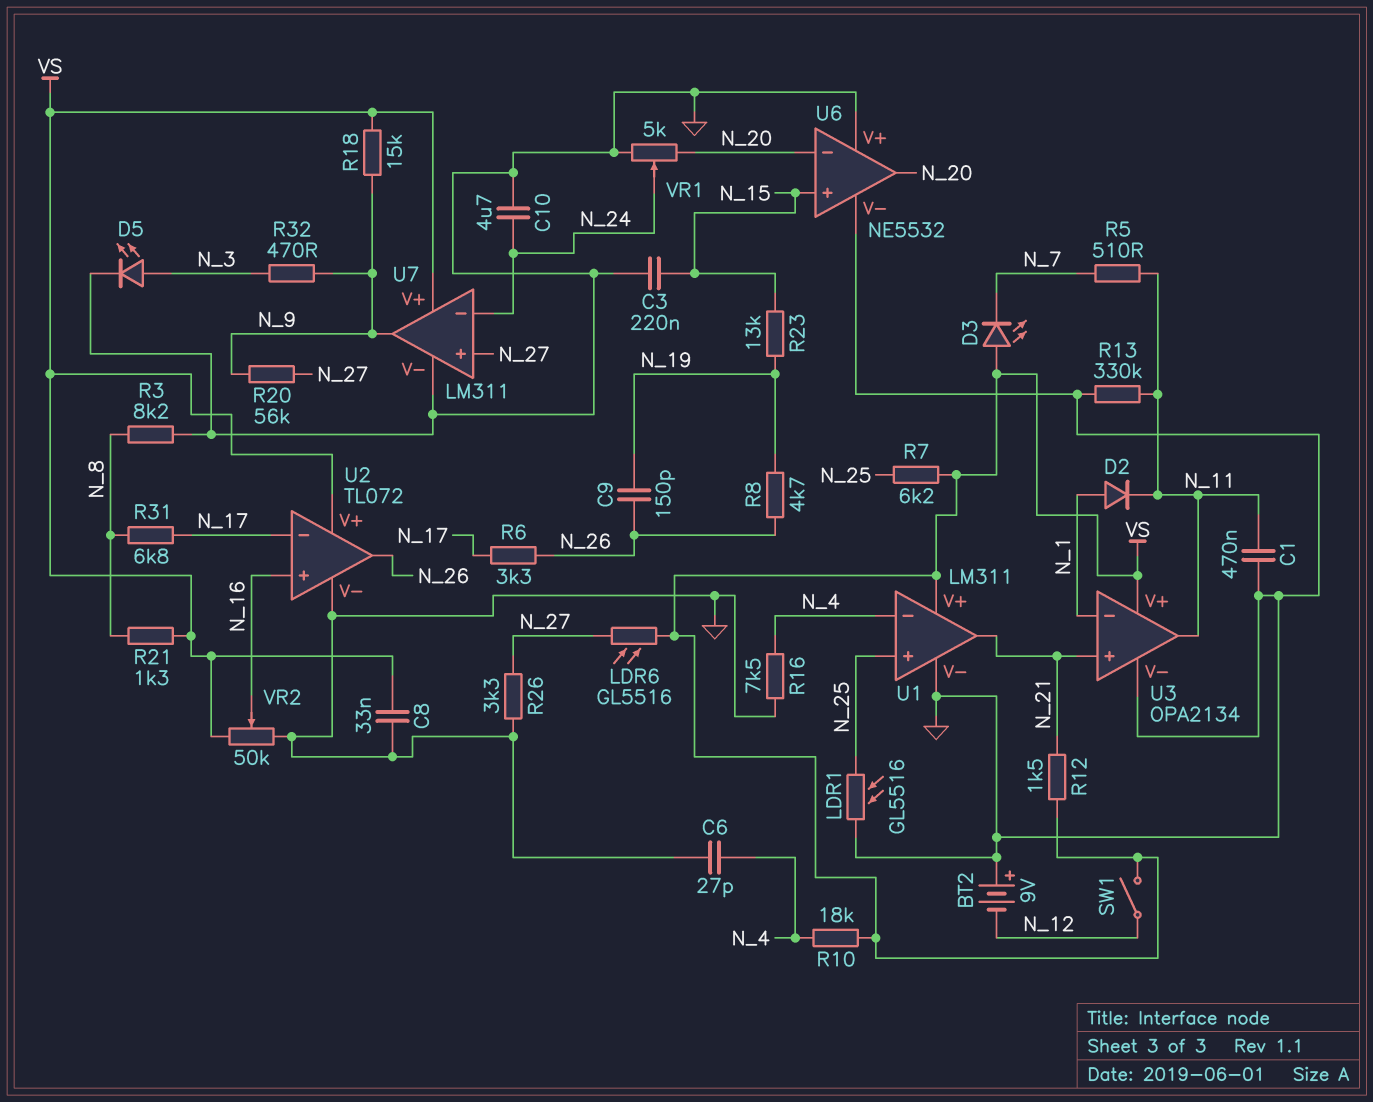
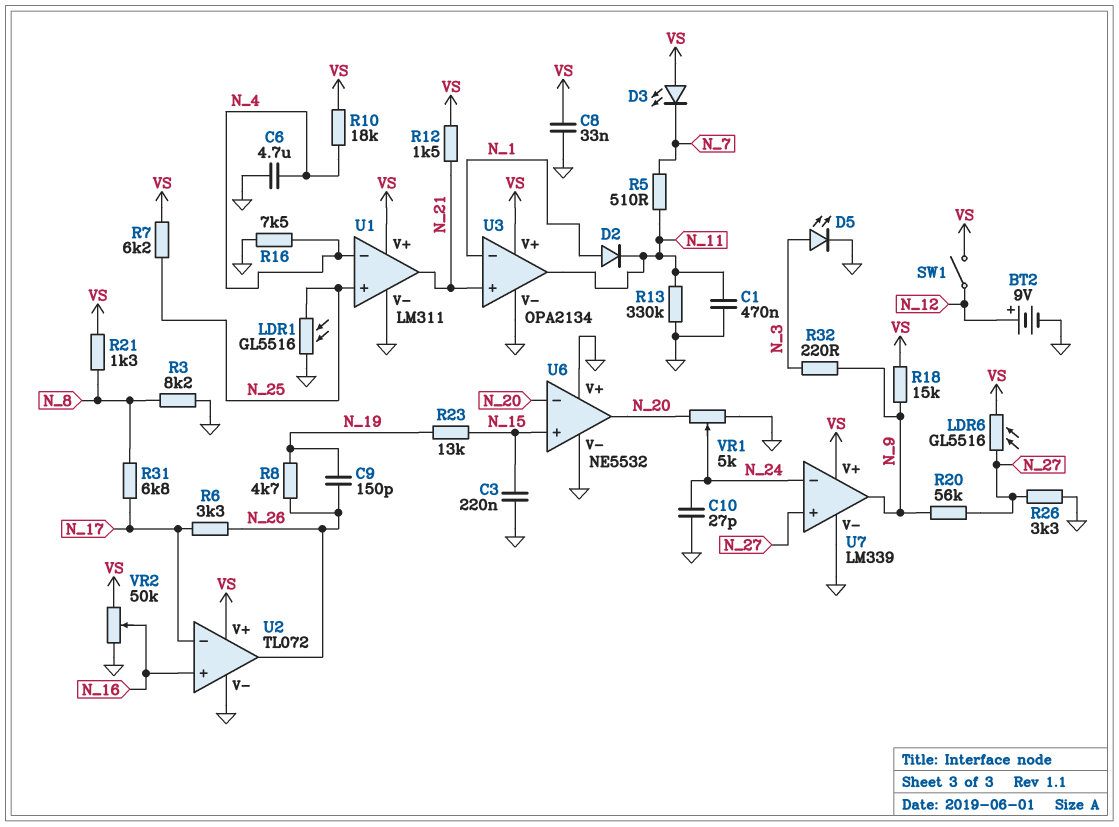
BT2: 9V (plus GND, minus N_12) -> 9V (plus N_12, minus GND)
C6: 27pF (GND, N_4) -> 4.7uF (GND, N_4)
C10: 4.7uF (GND, N_24) -> 27pF (GND, N_24)
R32: 470 (N_3, N_9) -> 220 (N_3, N_9)
U7: LM311 -> LM339

